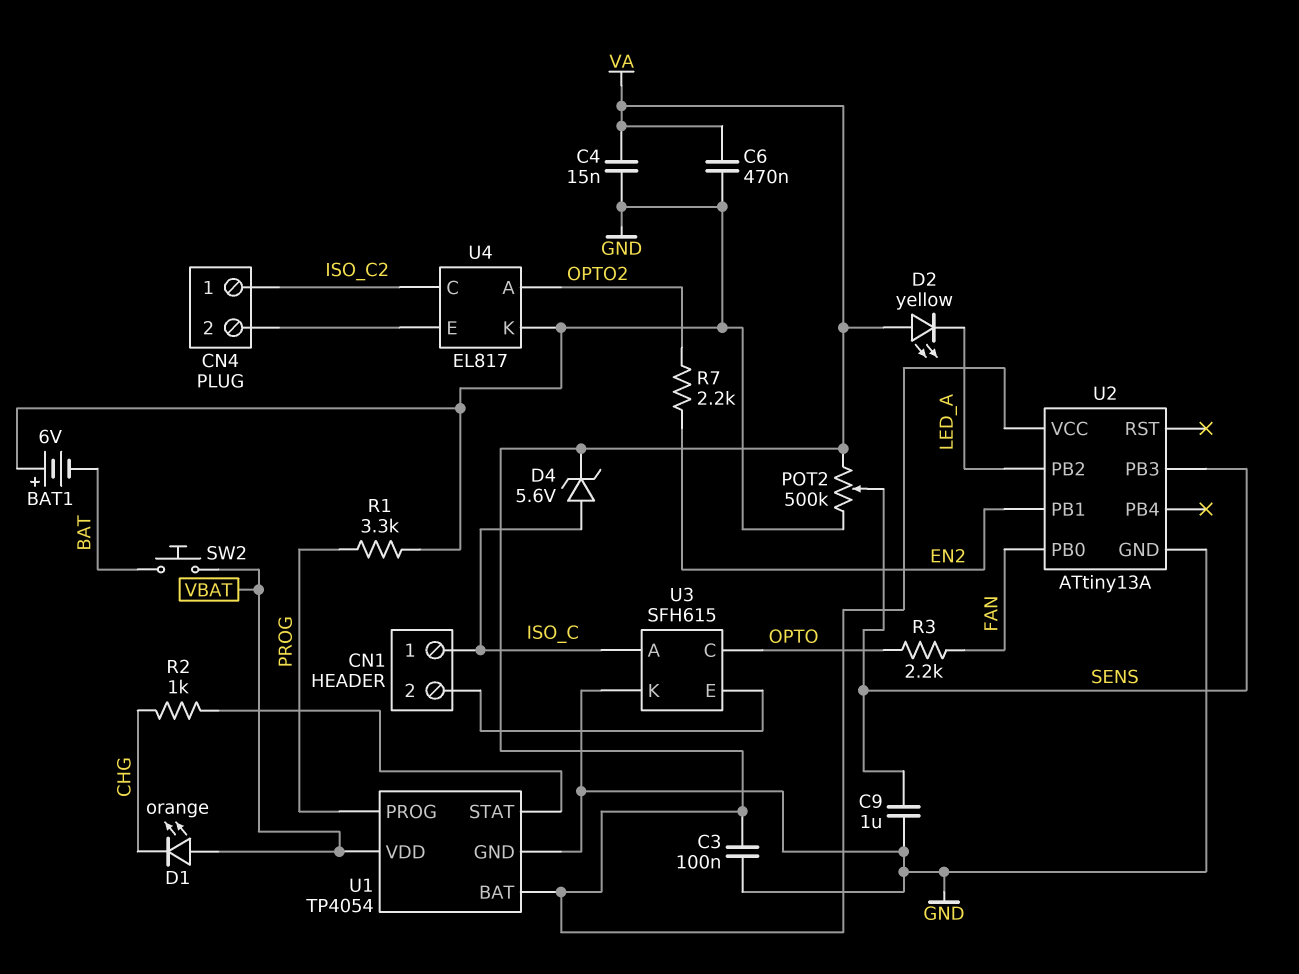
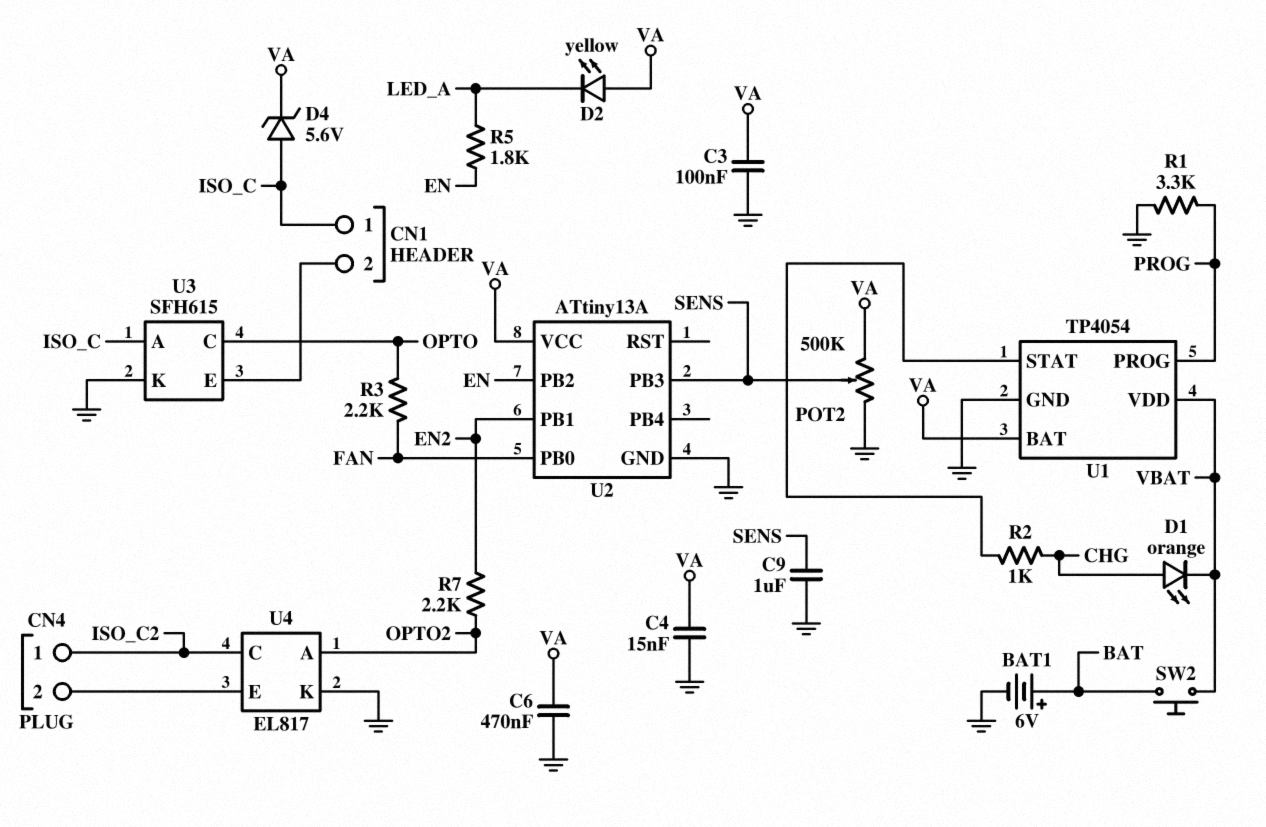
BAT1: 6V (plus GND, minus BAT) -> 6V (plus BAT, minus GND)
D1: LED orange (A VBAT, K CHG) -> LED orange (A CHG, K VBAT)
R5: none -> 1.8k (EN, LED_A)
U2 pin PB2: LED_A -> EN

